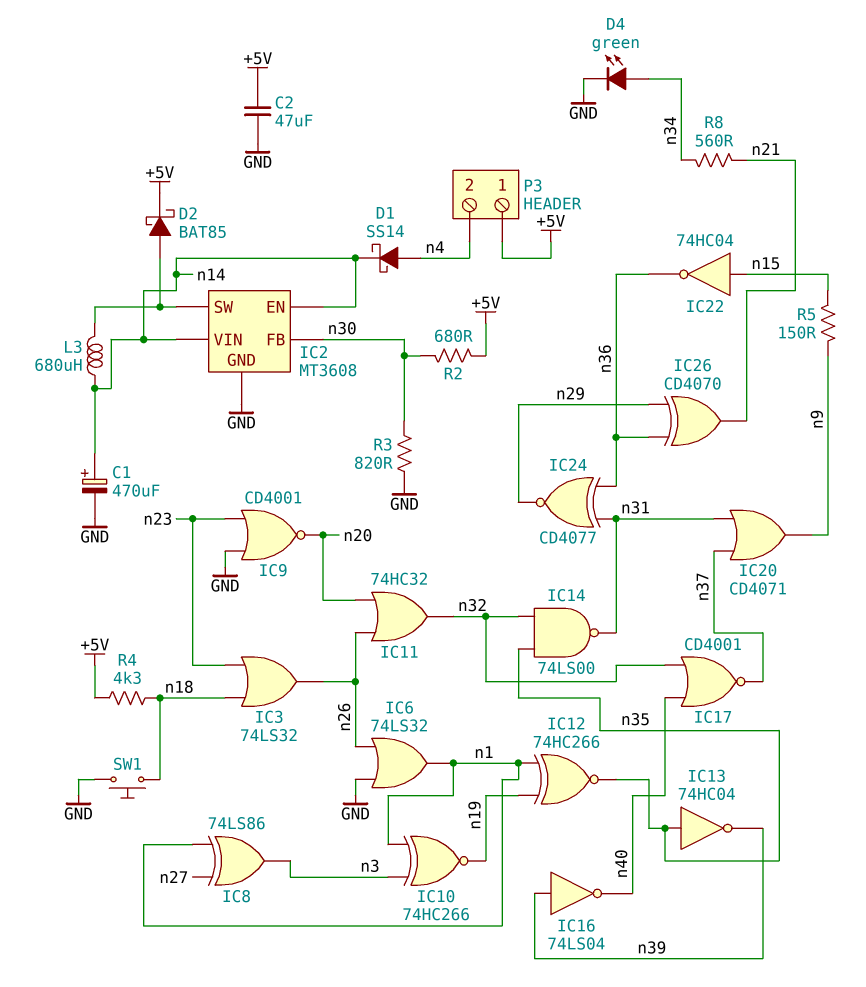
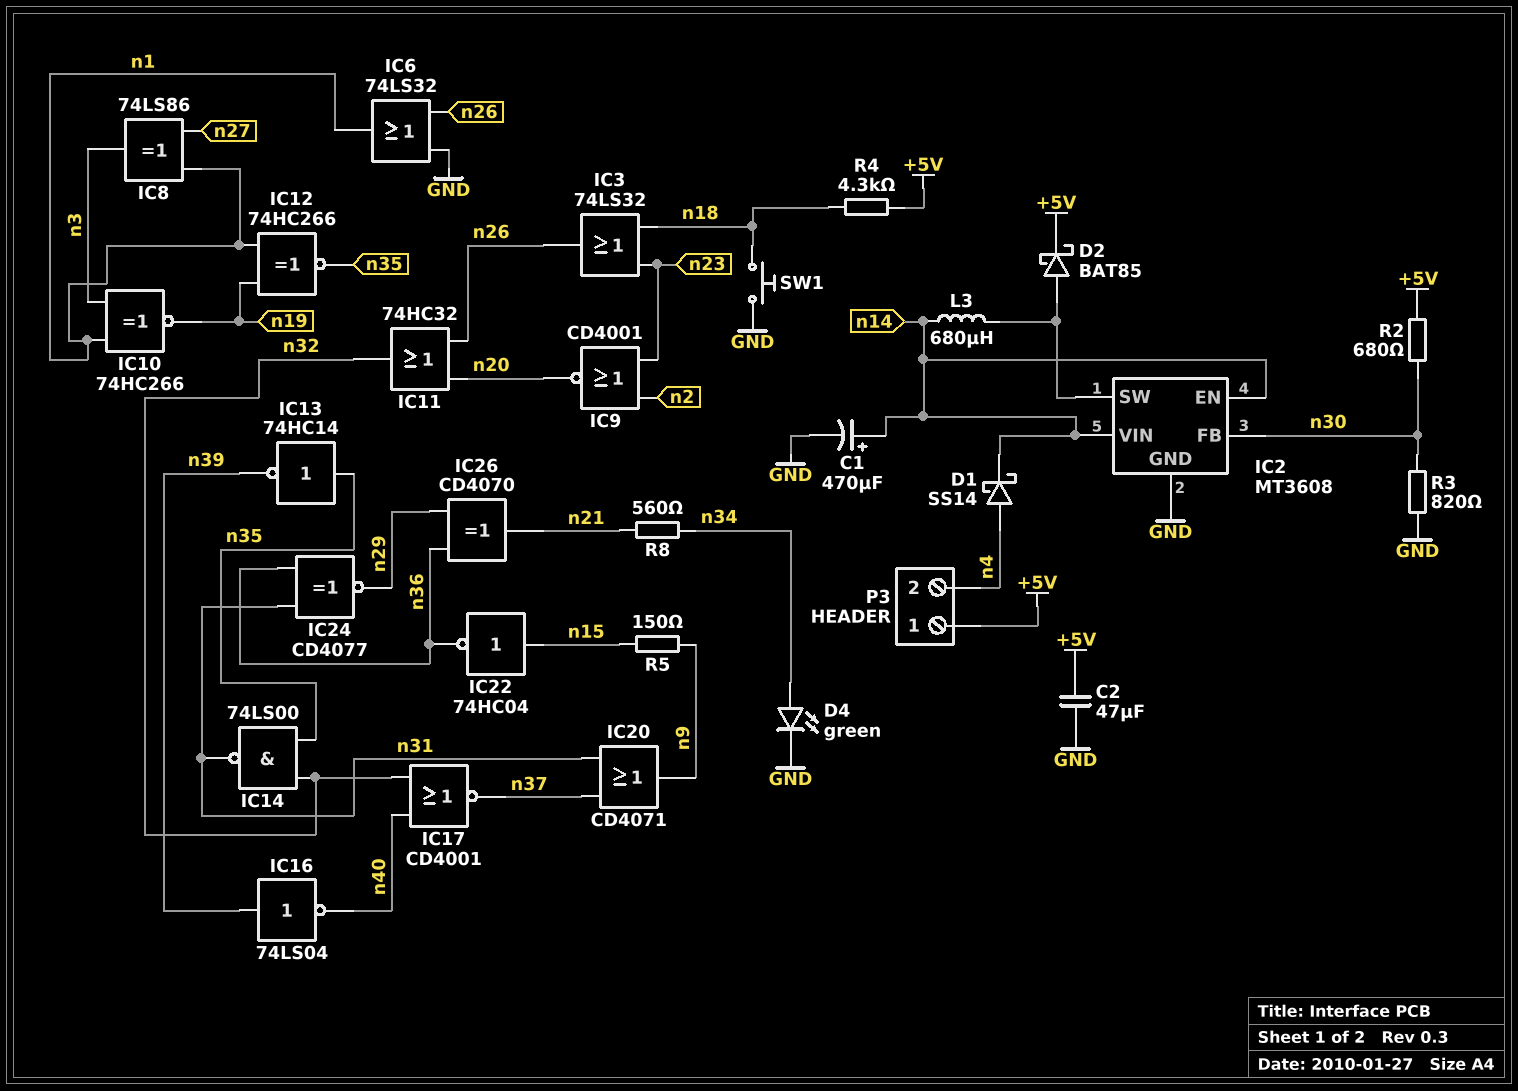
IC9: NOR CD4001 (in GND, in n23, out n20) -> NOR CD4001 (in n2, in n23, out n20)
IC13: NOT 74HC04 (in n35, out n39) -> NOT 74HC14 (in n35, out n39)

